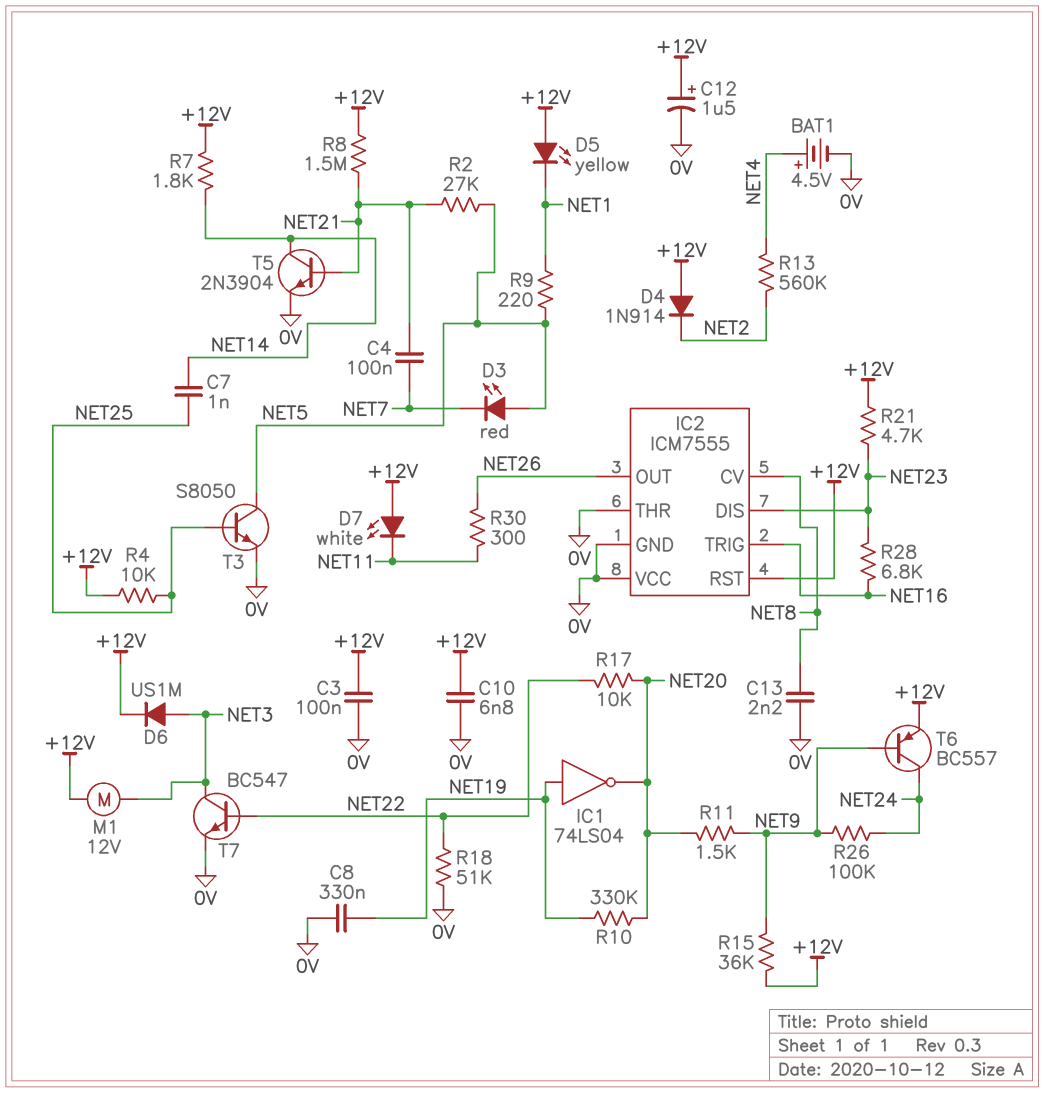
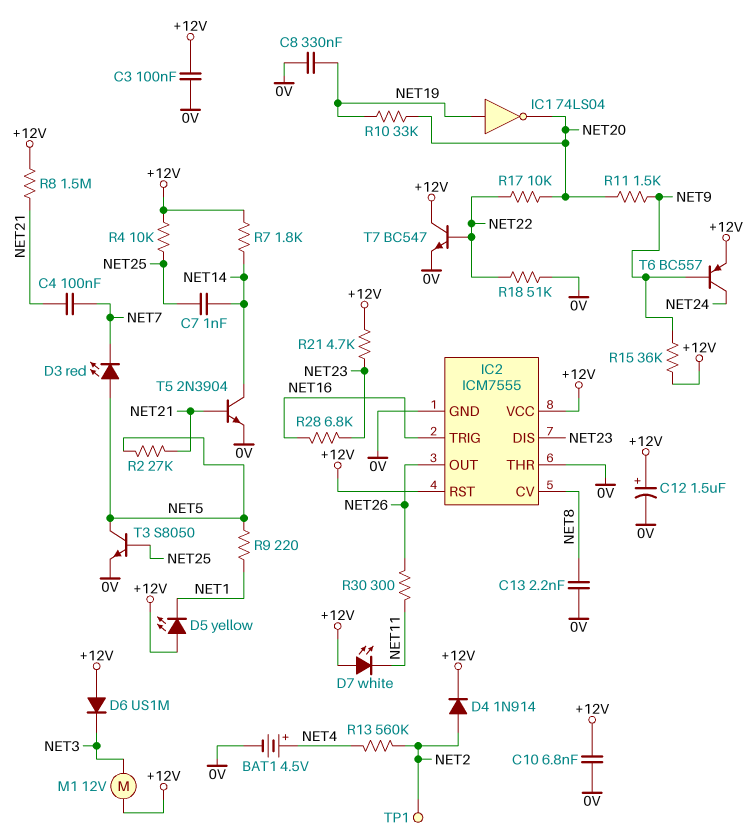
D4: diode 1N914 (A +12V, K NET2) -> diode 1N914 (A NET2, K +12V)
D6: diode US1M (A NET3, K +12V) -> diode US1M (A +12V, K NET3)
IC2 pin VCC: 0V -> +12V
R10: 330k (NET19, NET20) -> 33k (NET19, NET20)
R26: 100k (NET9, NET24) -> none
T7: NPN BC547 (B NET22, C NET3, E 0V) -> NPN BC547 (B NET22, C +12V, E 0V)
TP1: none -> test point (NET2)

